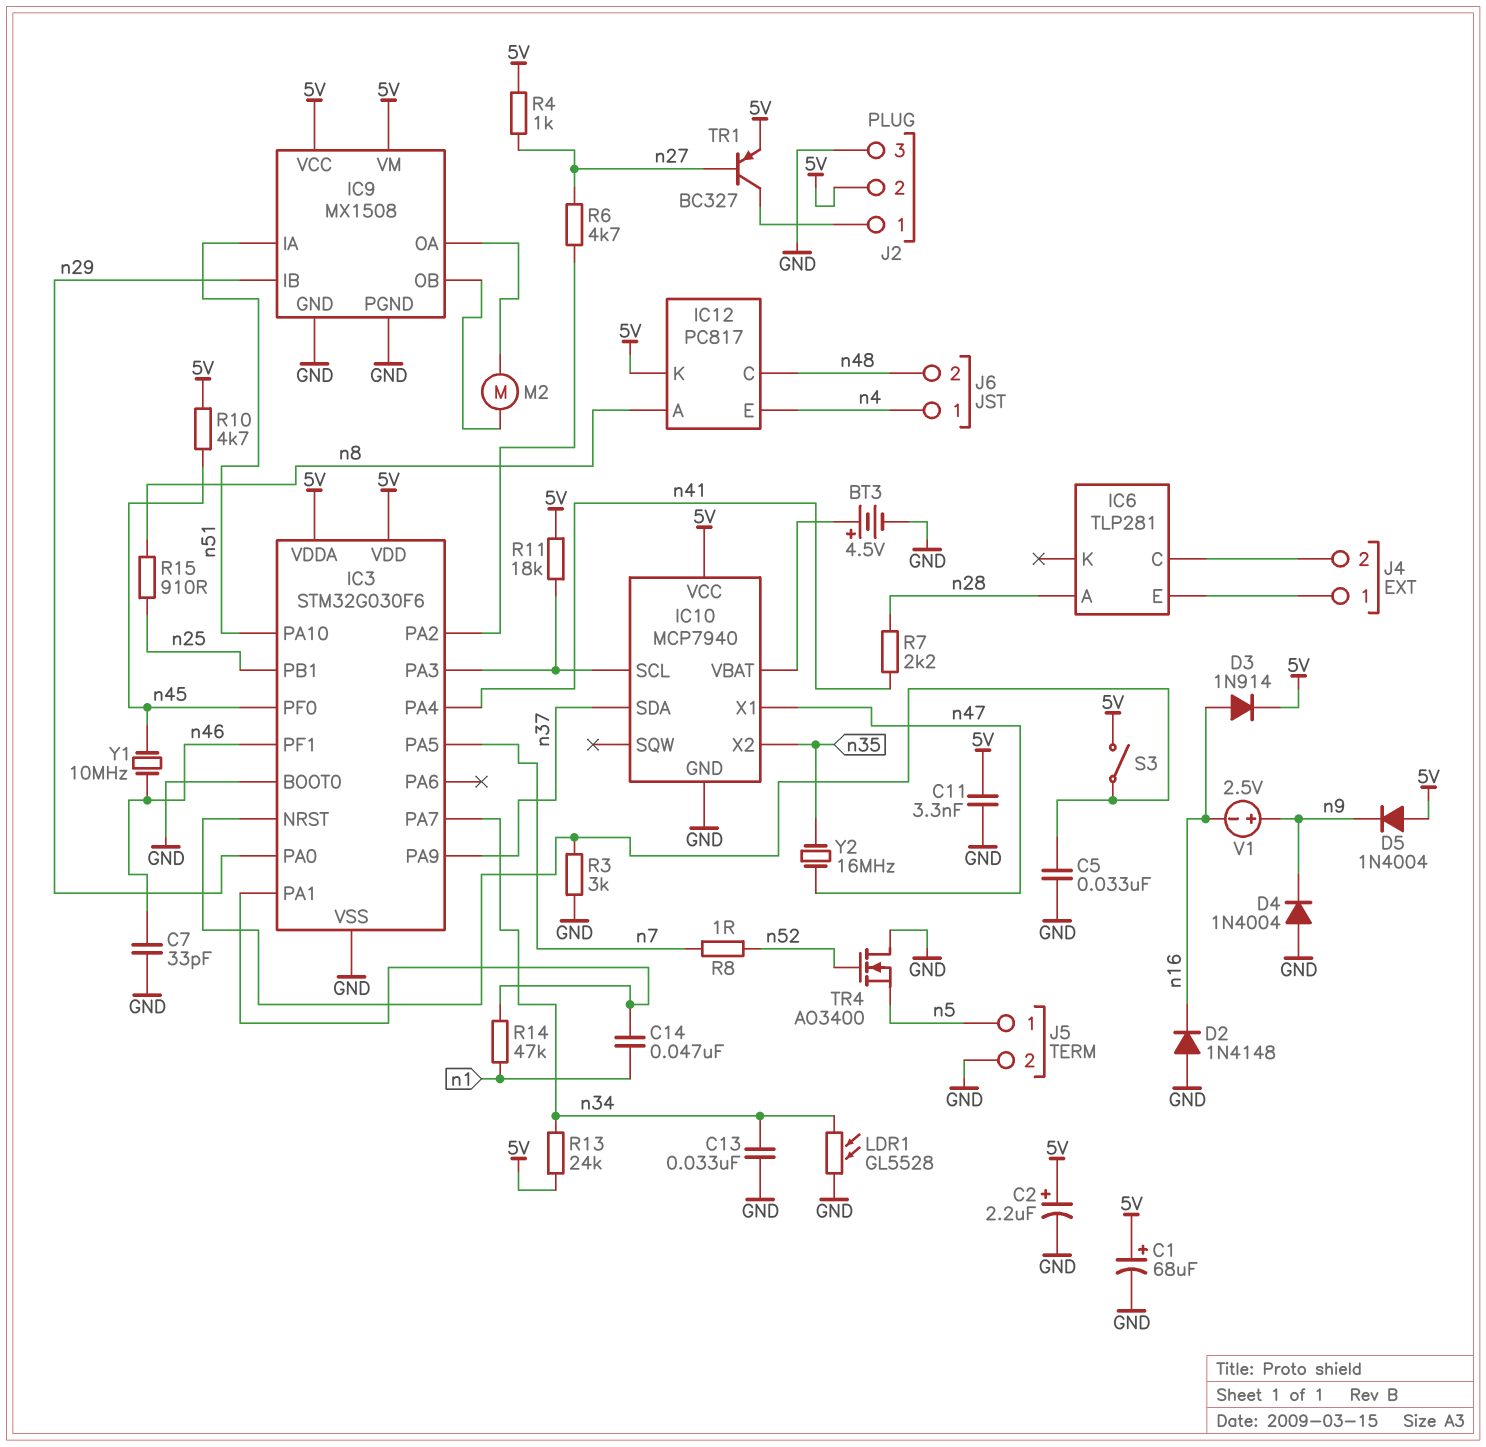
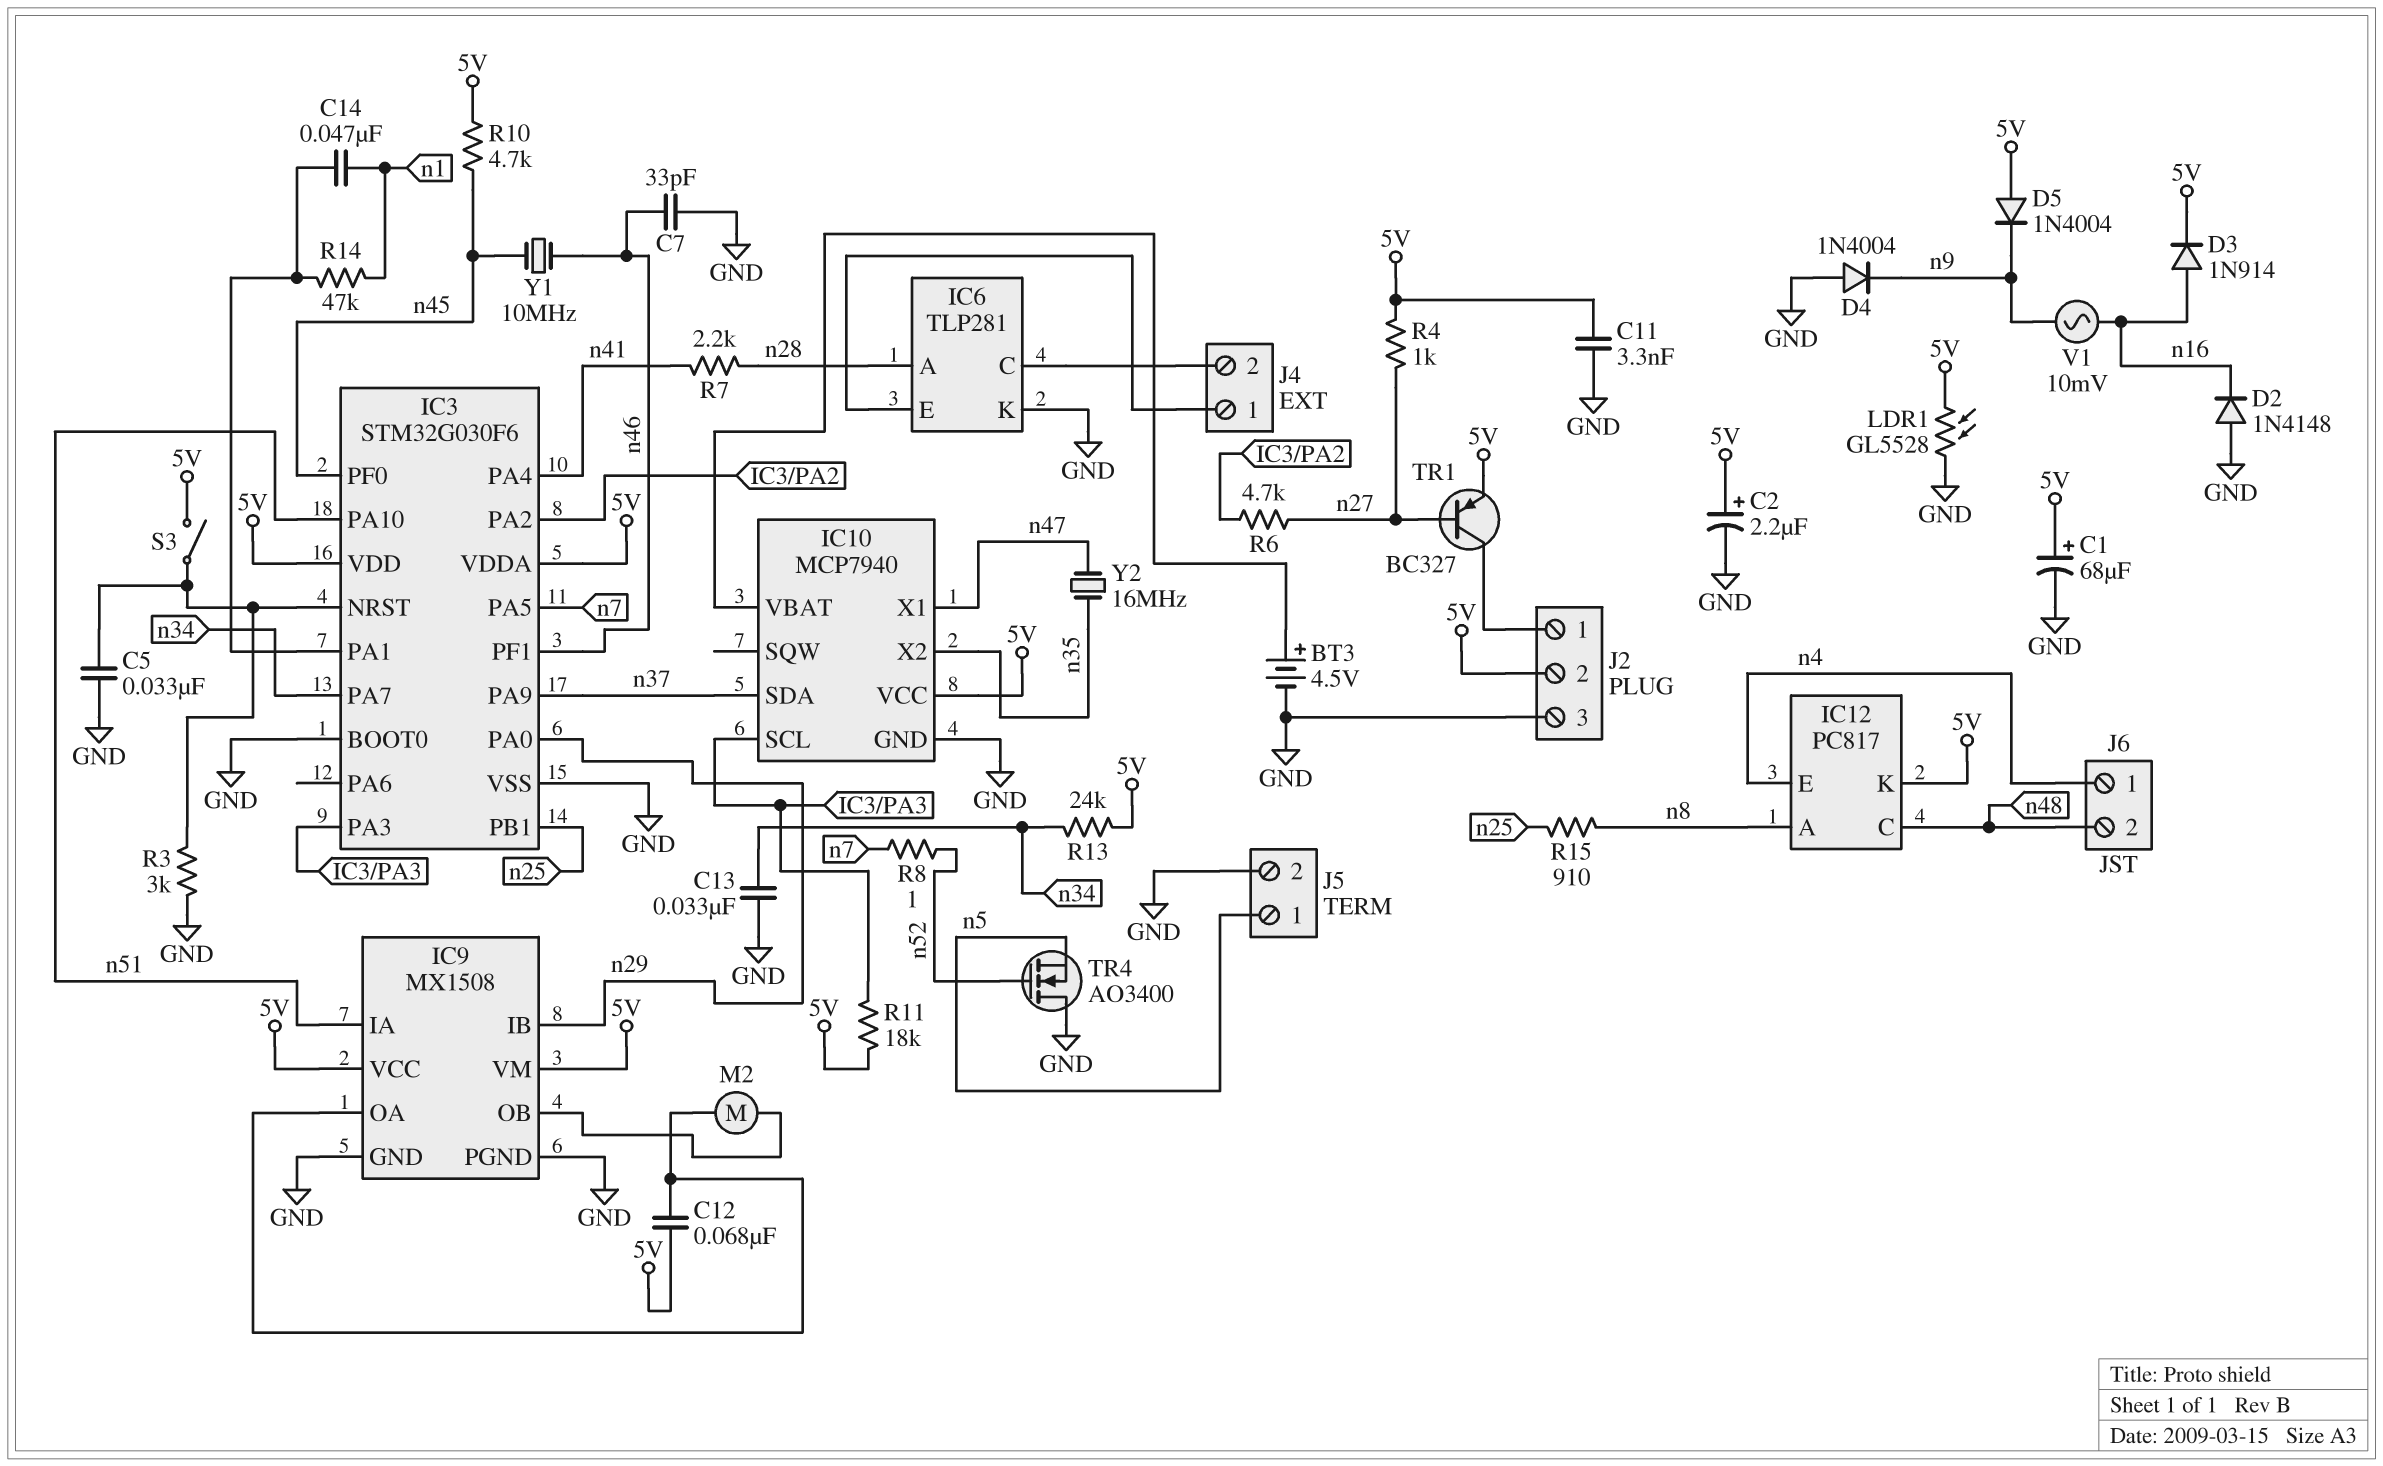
C12: none -> 68nF (5V, IC9/OA)
IC6 pin K: none -> GND
LDR1: GL5528 (GND, n34) -> GL5528 (5V, GND)
V1: 2.5V (plus n9, minus n16) -> AC 10mV (n9, n16)

